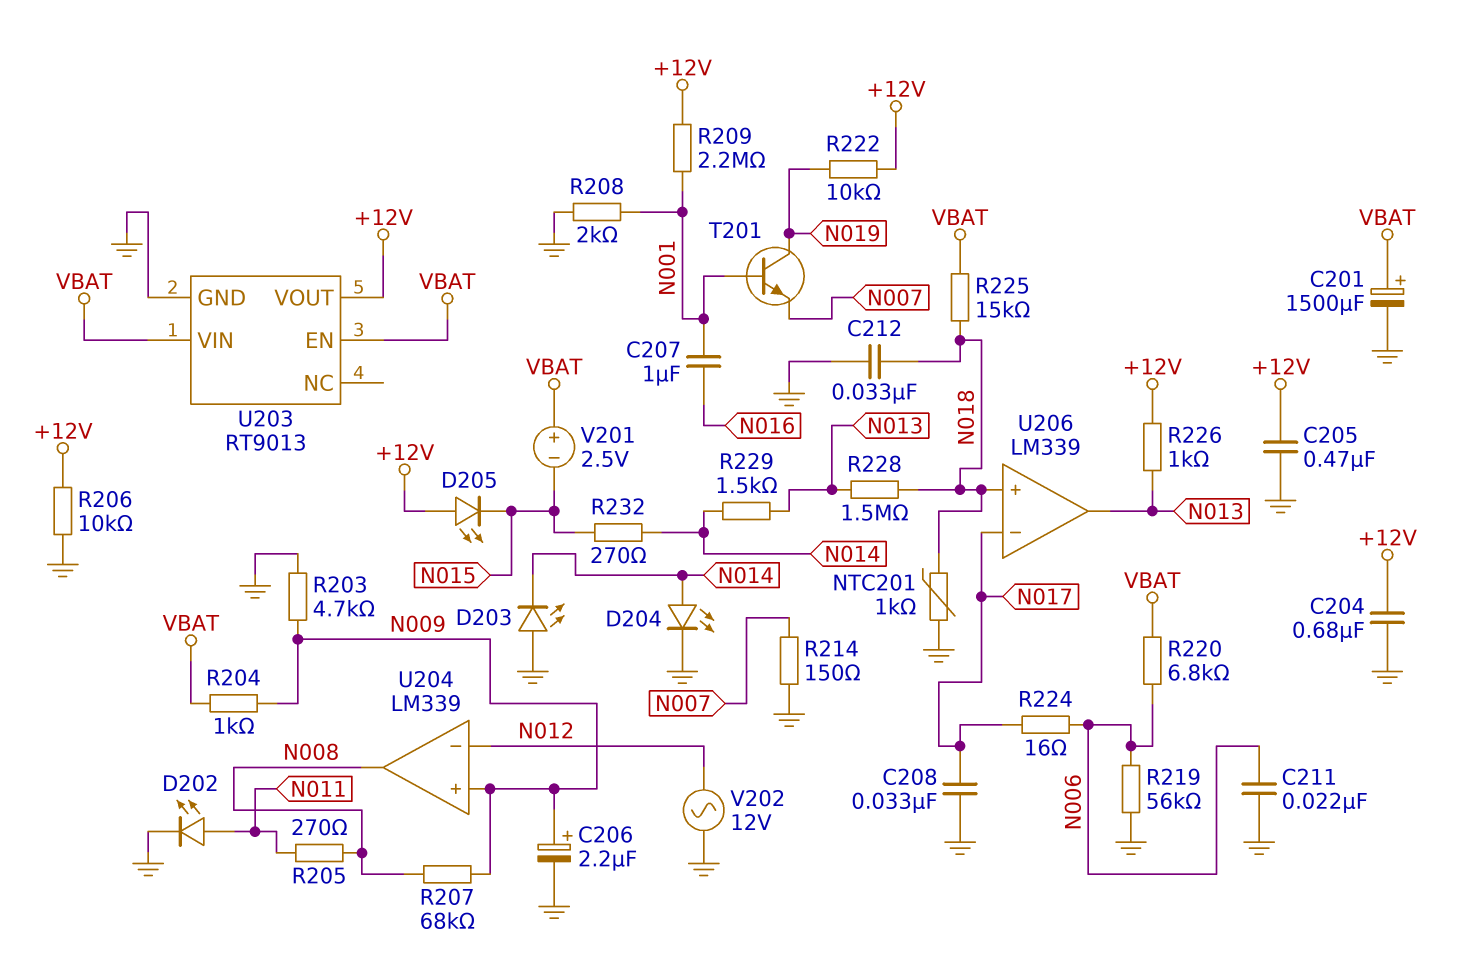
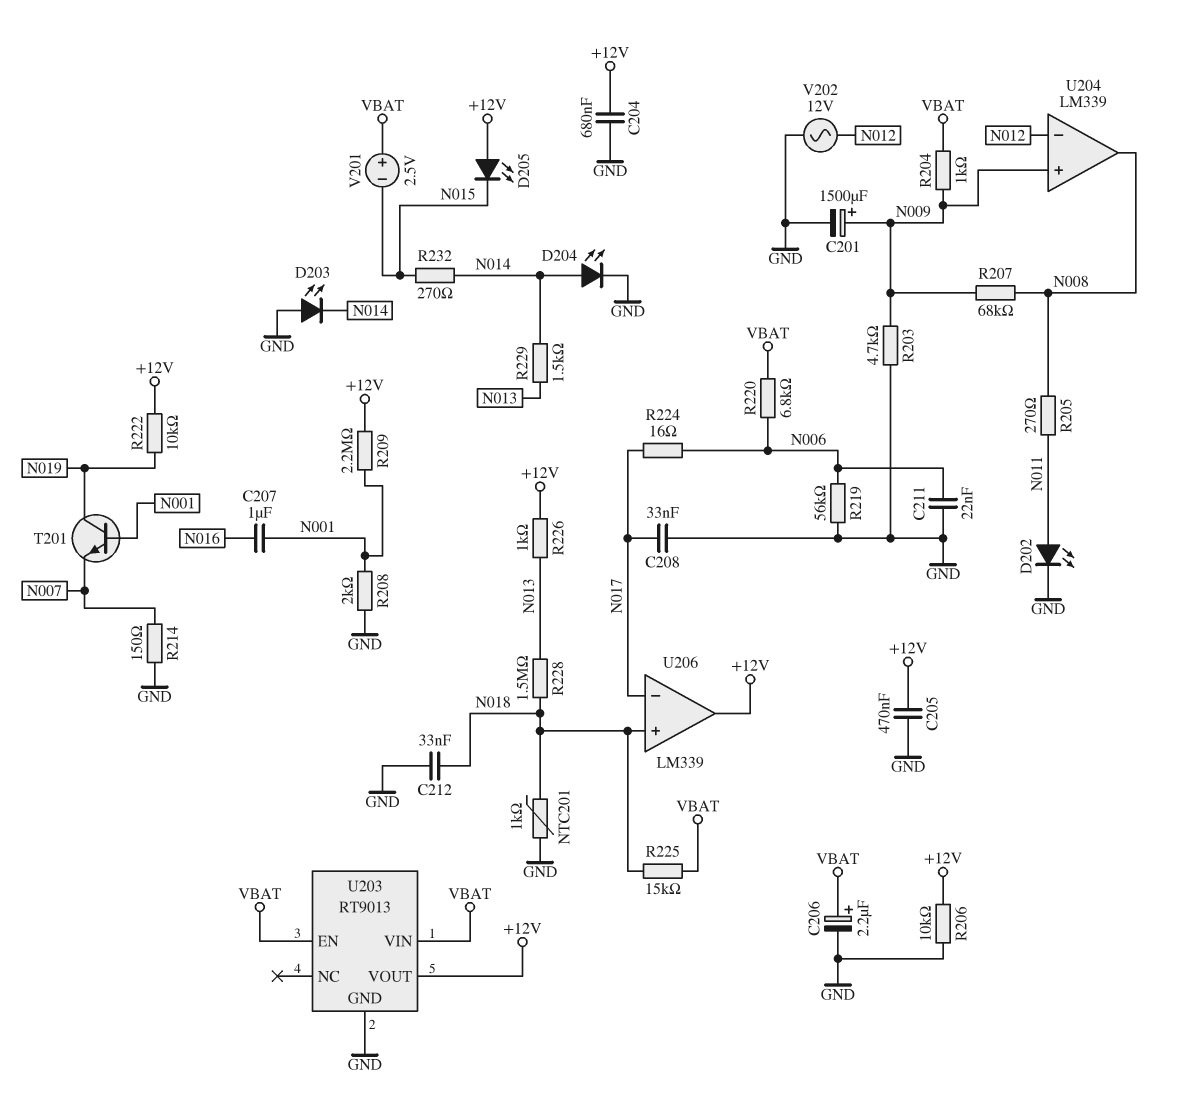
C201: 1500uF (plus VBAT, minus GND) -> 1500uF (plus N009, minus GND)
C206: 2.2uF (plus N009, minus GND) -> 2.2uF (plus VBAT, minus GND)
U206 pin out: N013 -> +12V

